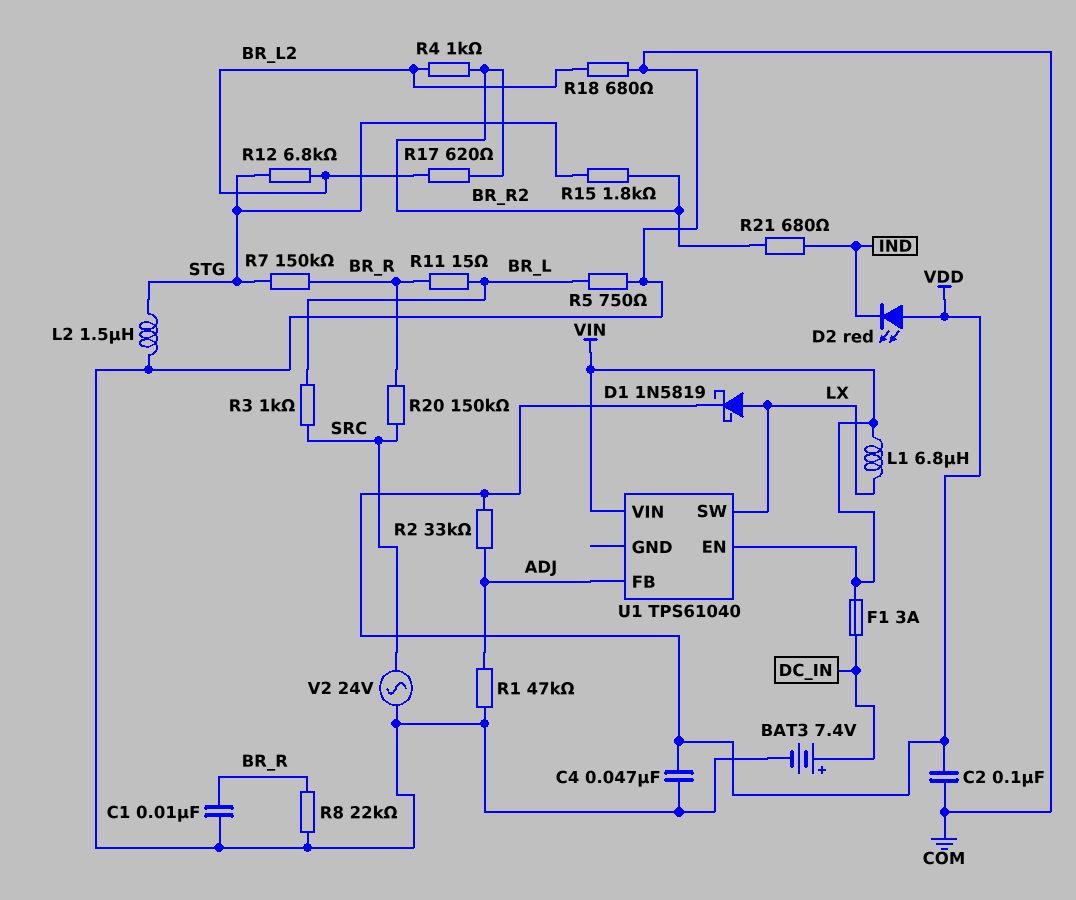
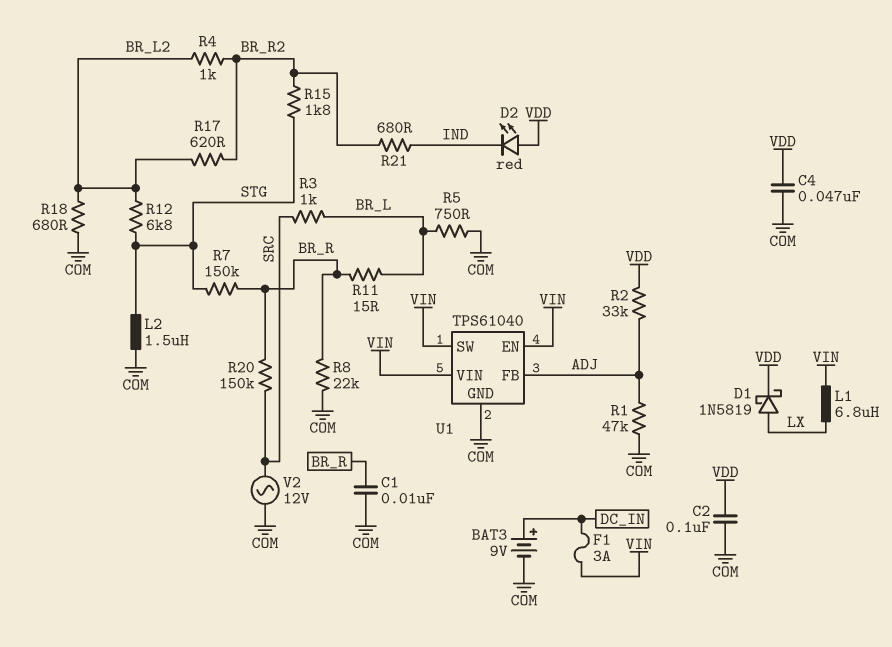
BAT3: 7.4V (plus DC_IN, minus COM) -> 9V (plus DC_IN, minus COM)
U1 pin GND: none -> COM
U1 pin SW: LX -> VIN
V2: AC 24V (COM, SRC) -> AC 12V (COM, SRC)

